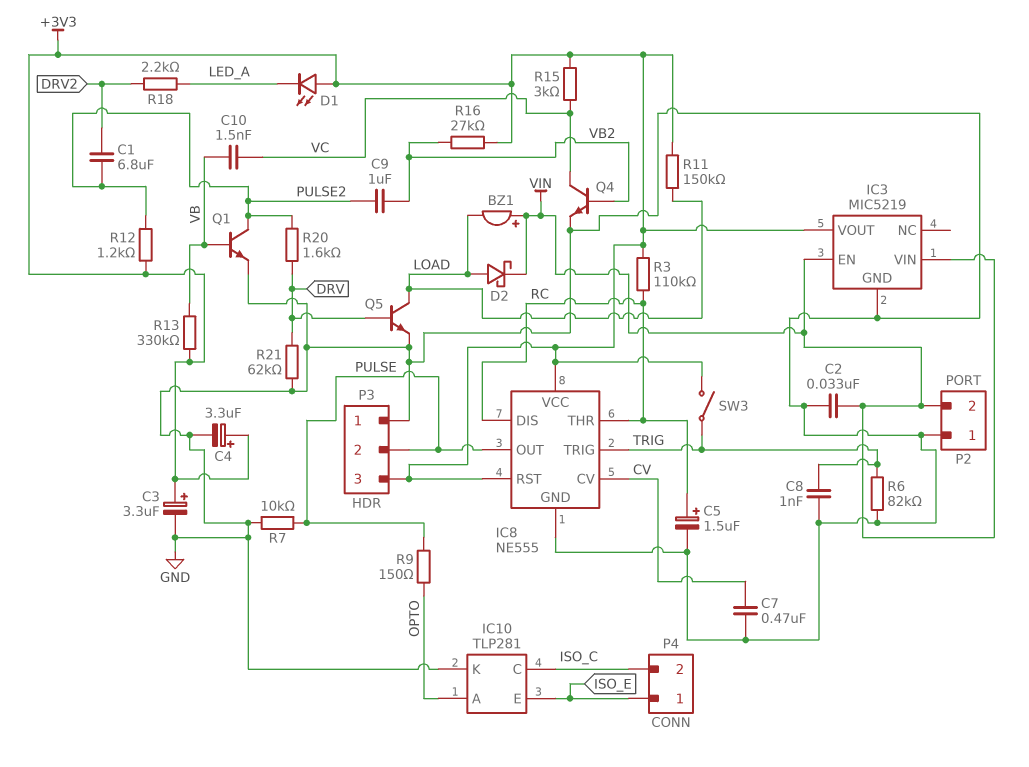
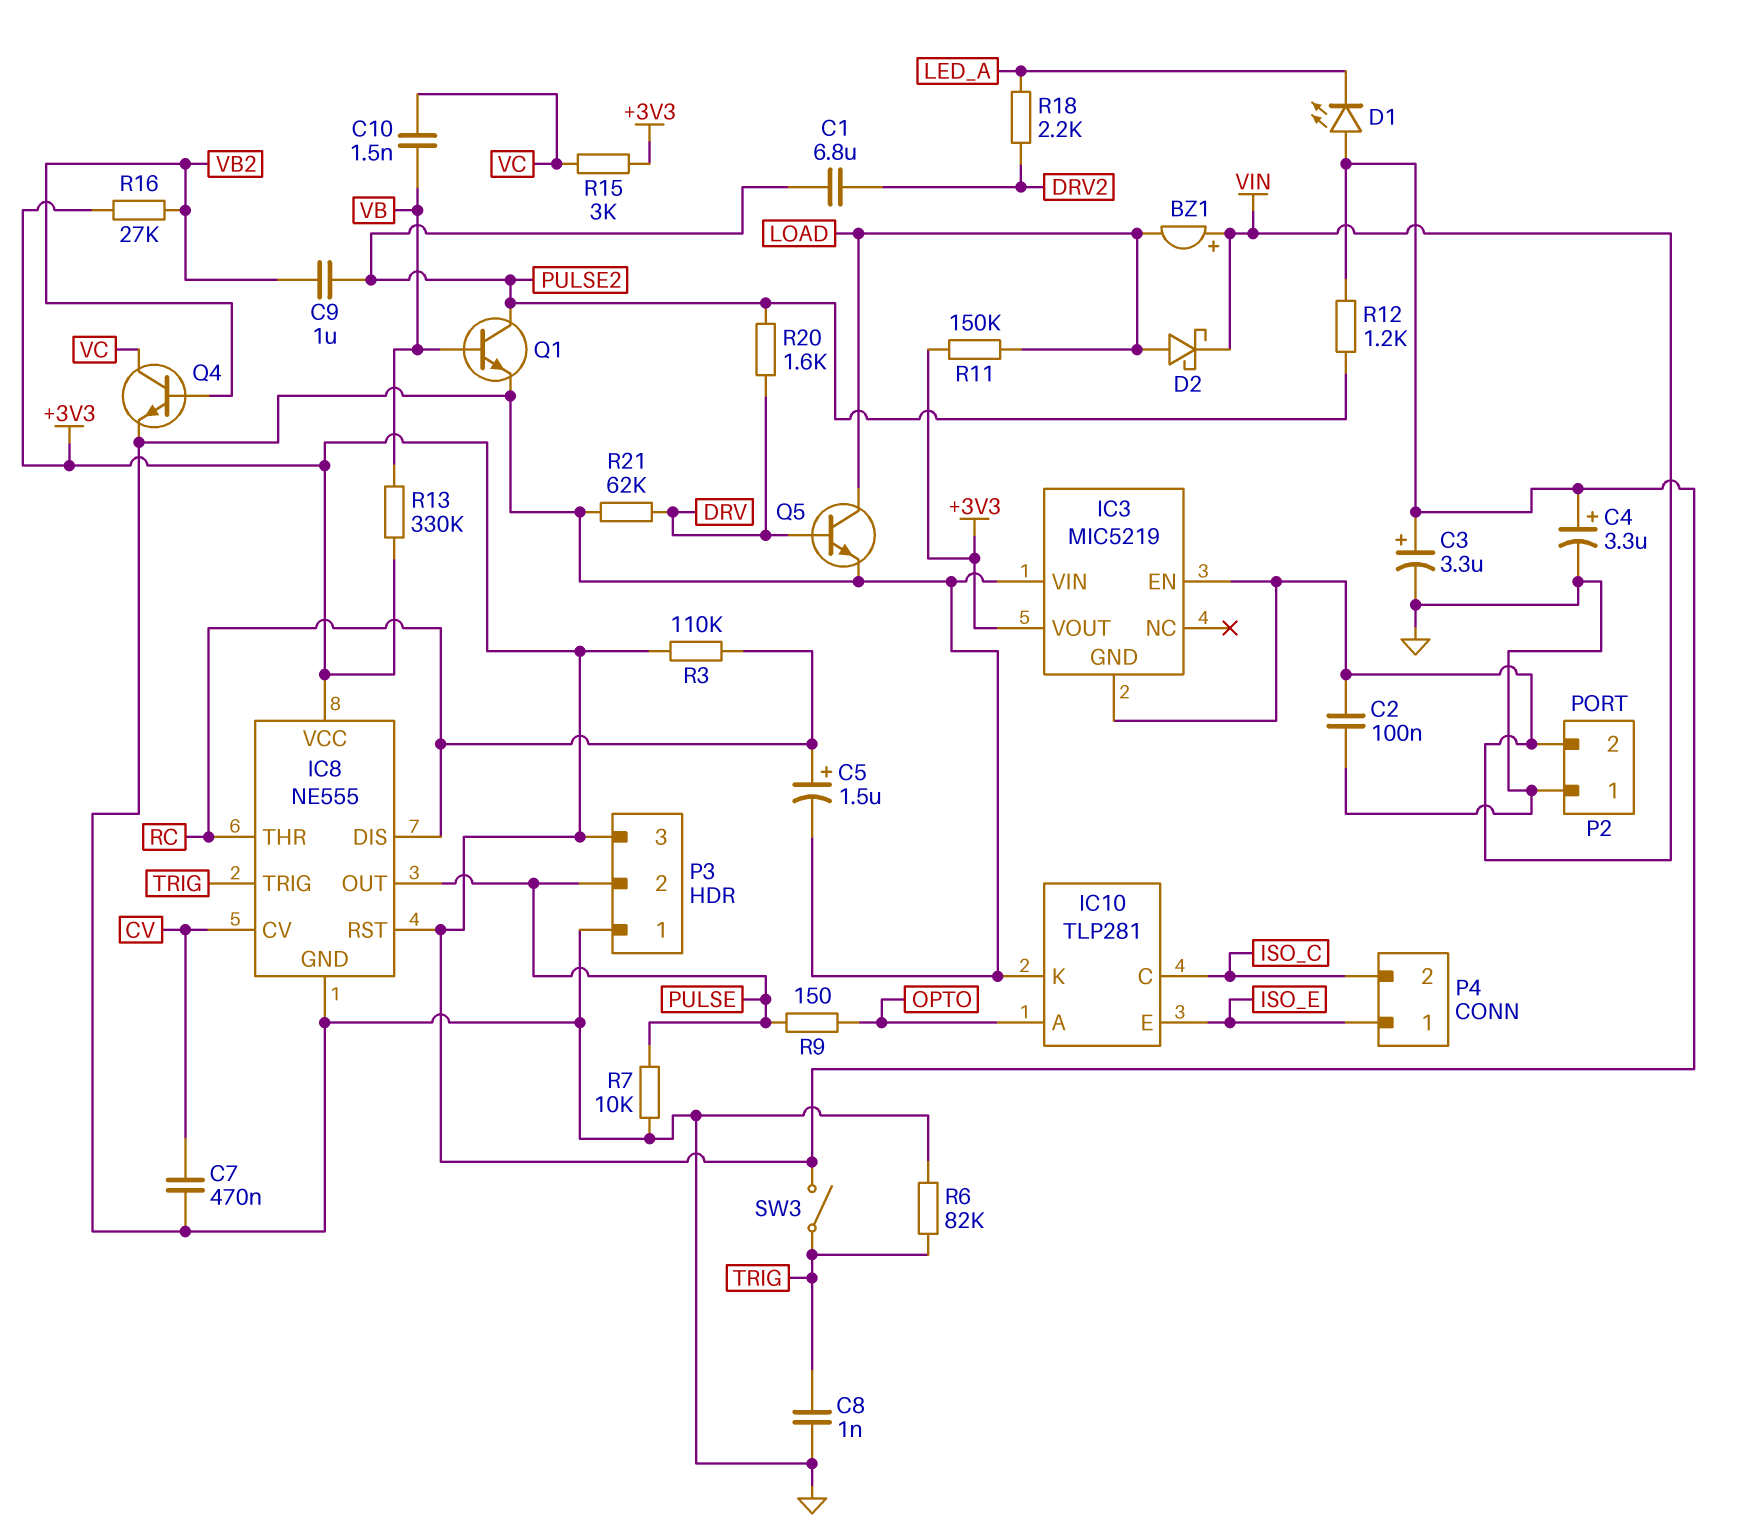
C2: 33nF (GND, VIN) -> 100nF (GND, VIN)
IC3 pin GND: GND -> VIN
IC3 pin VIN: VIN -> GND

